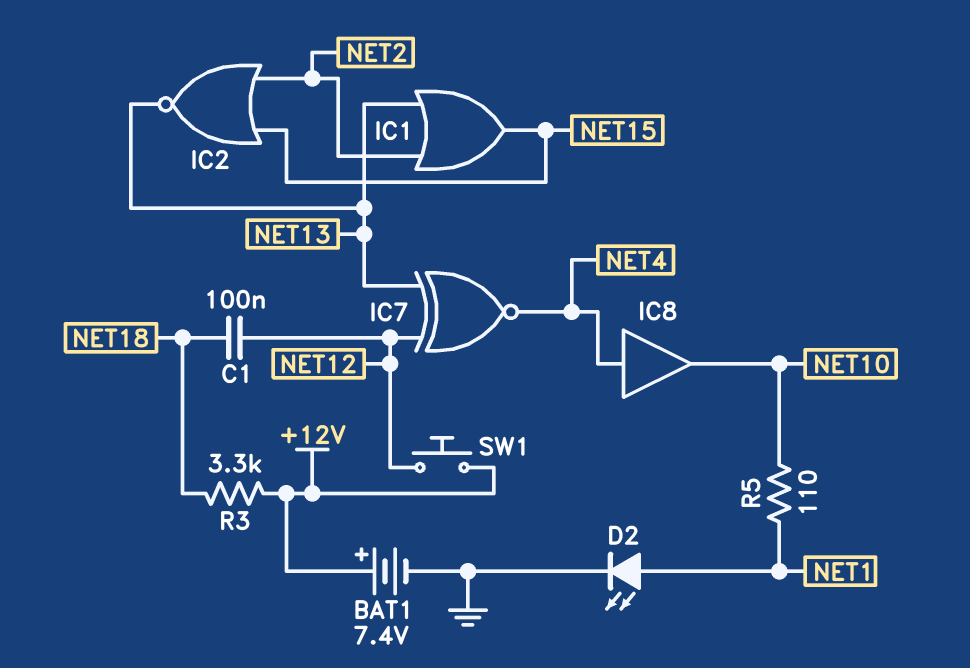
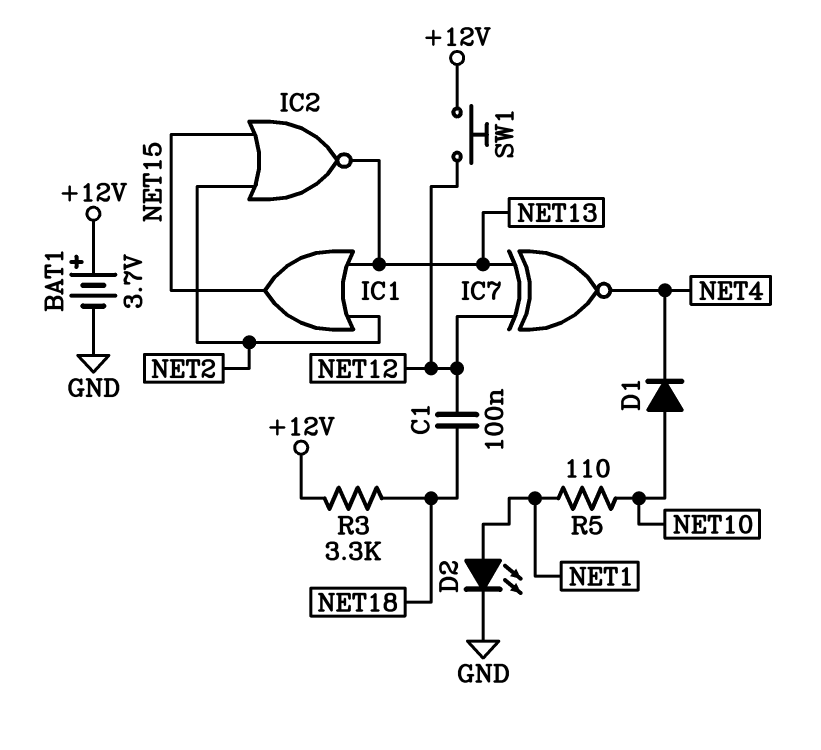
BAT1: 7.4V (plus +12V, minus GND) -> 3.7V (plus +12V, minus GND)
D1: none -> diode (A NET10, K NET4)
IC8: buffer (in NET4, out NET10) -> none

